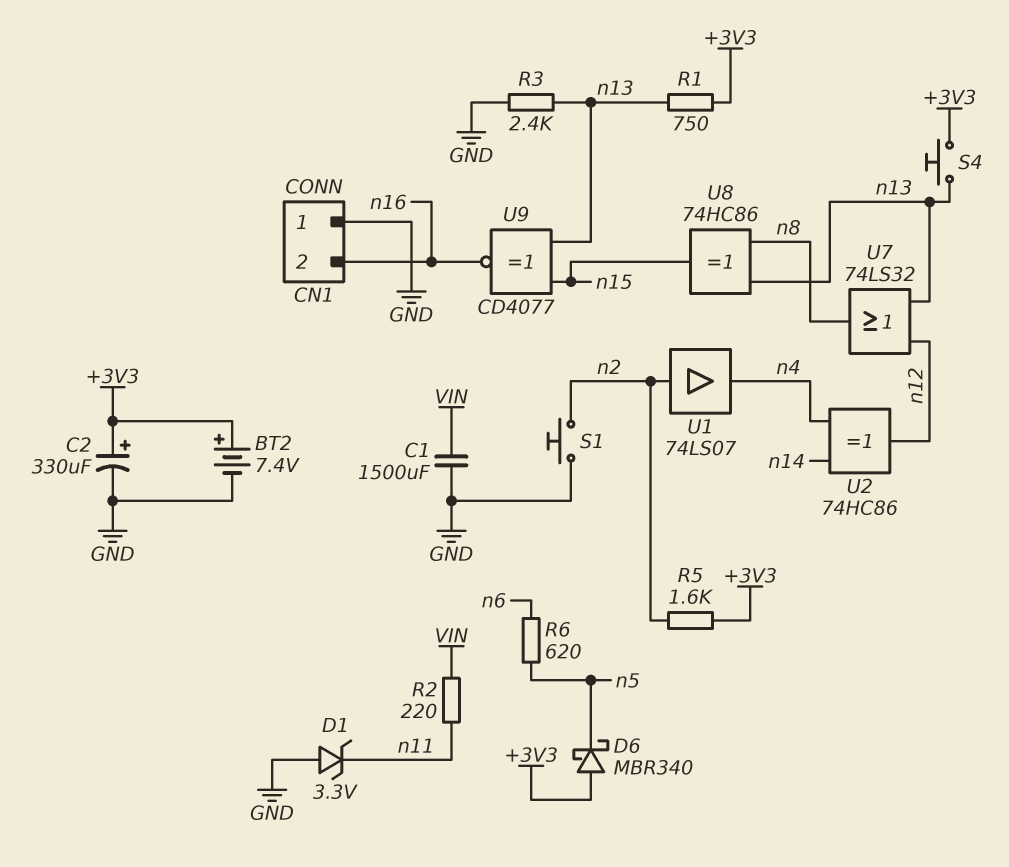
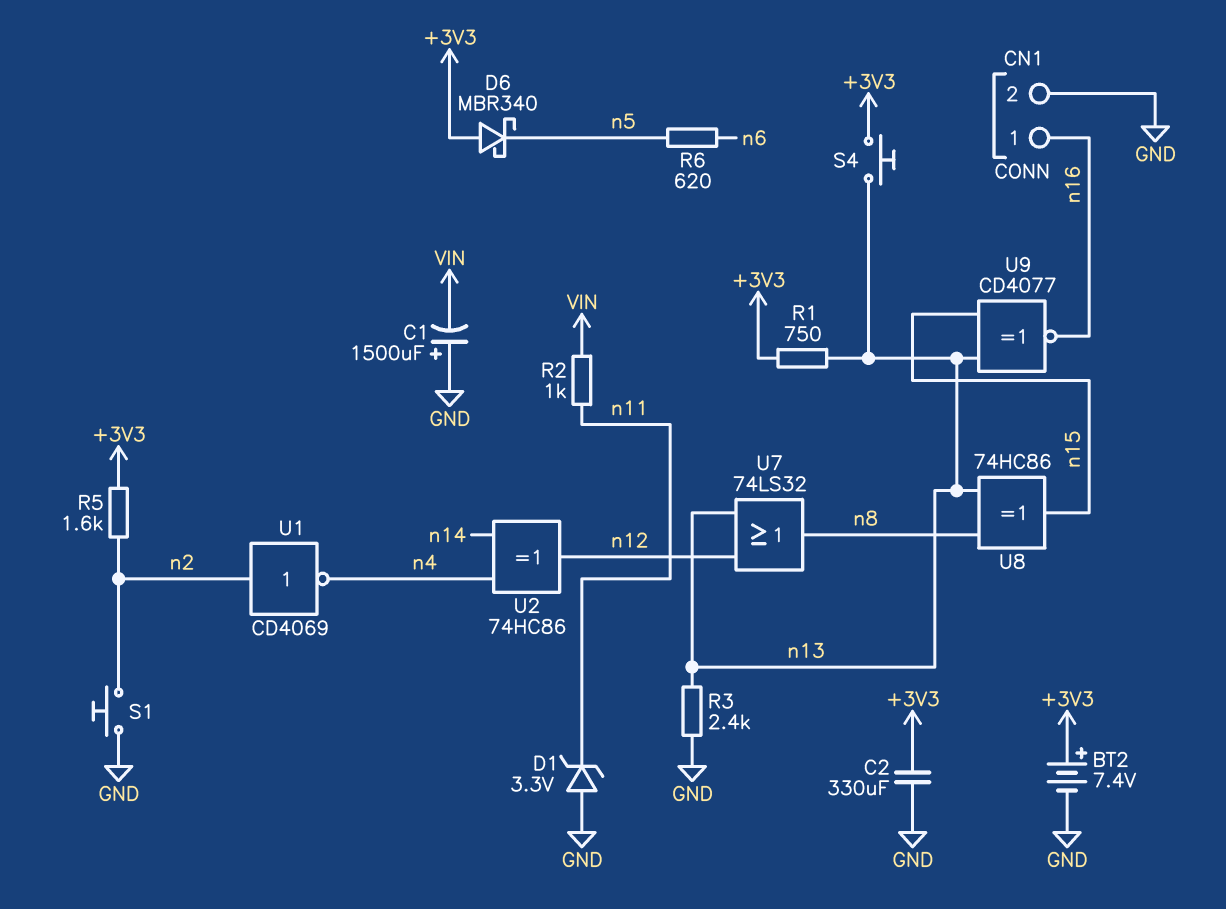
C1: 1500uF (GND, VIN) -> 1500uF (plus GND, minus VIN)
C2: 330uF (plus +3V3, minus GND) -> 330uF (+3V3, GND)
CN1 pin 1: GND -> n16
CN1 pin 2: n16 -> GND
R2: 220 (VIN, n11) -> 1k (VIN, n11)
U1: buffer 74LS07 (in n2, out n4) -> NOT CD4069 (in n2, out n4)

